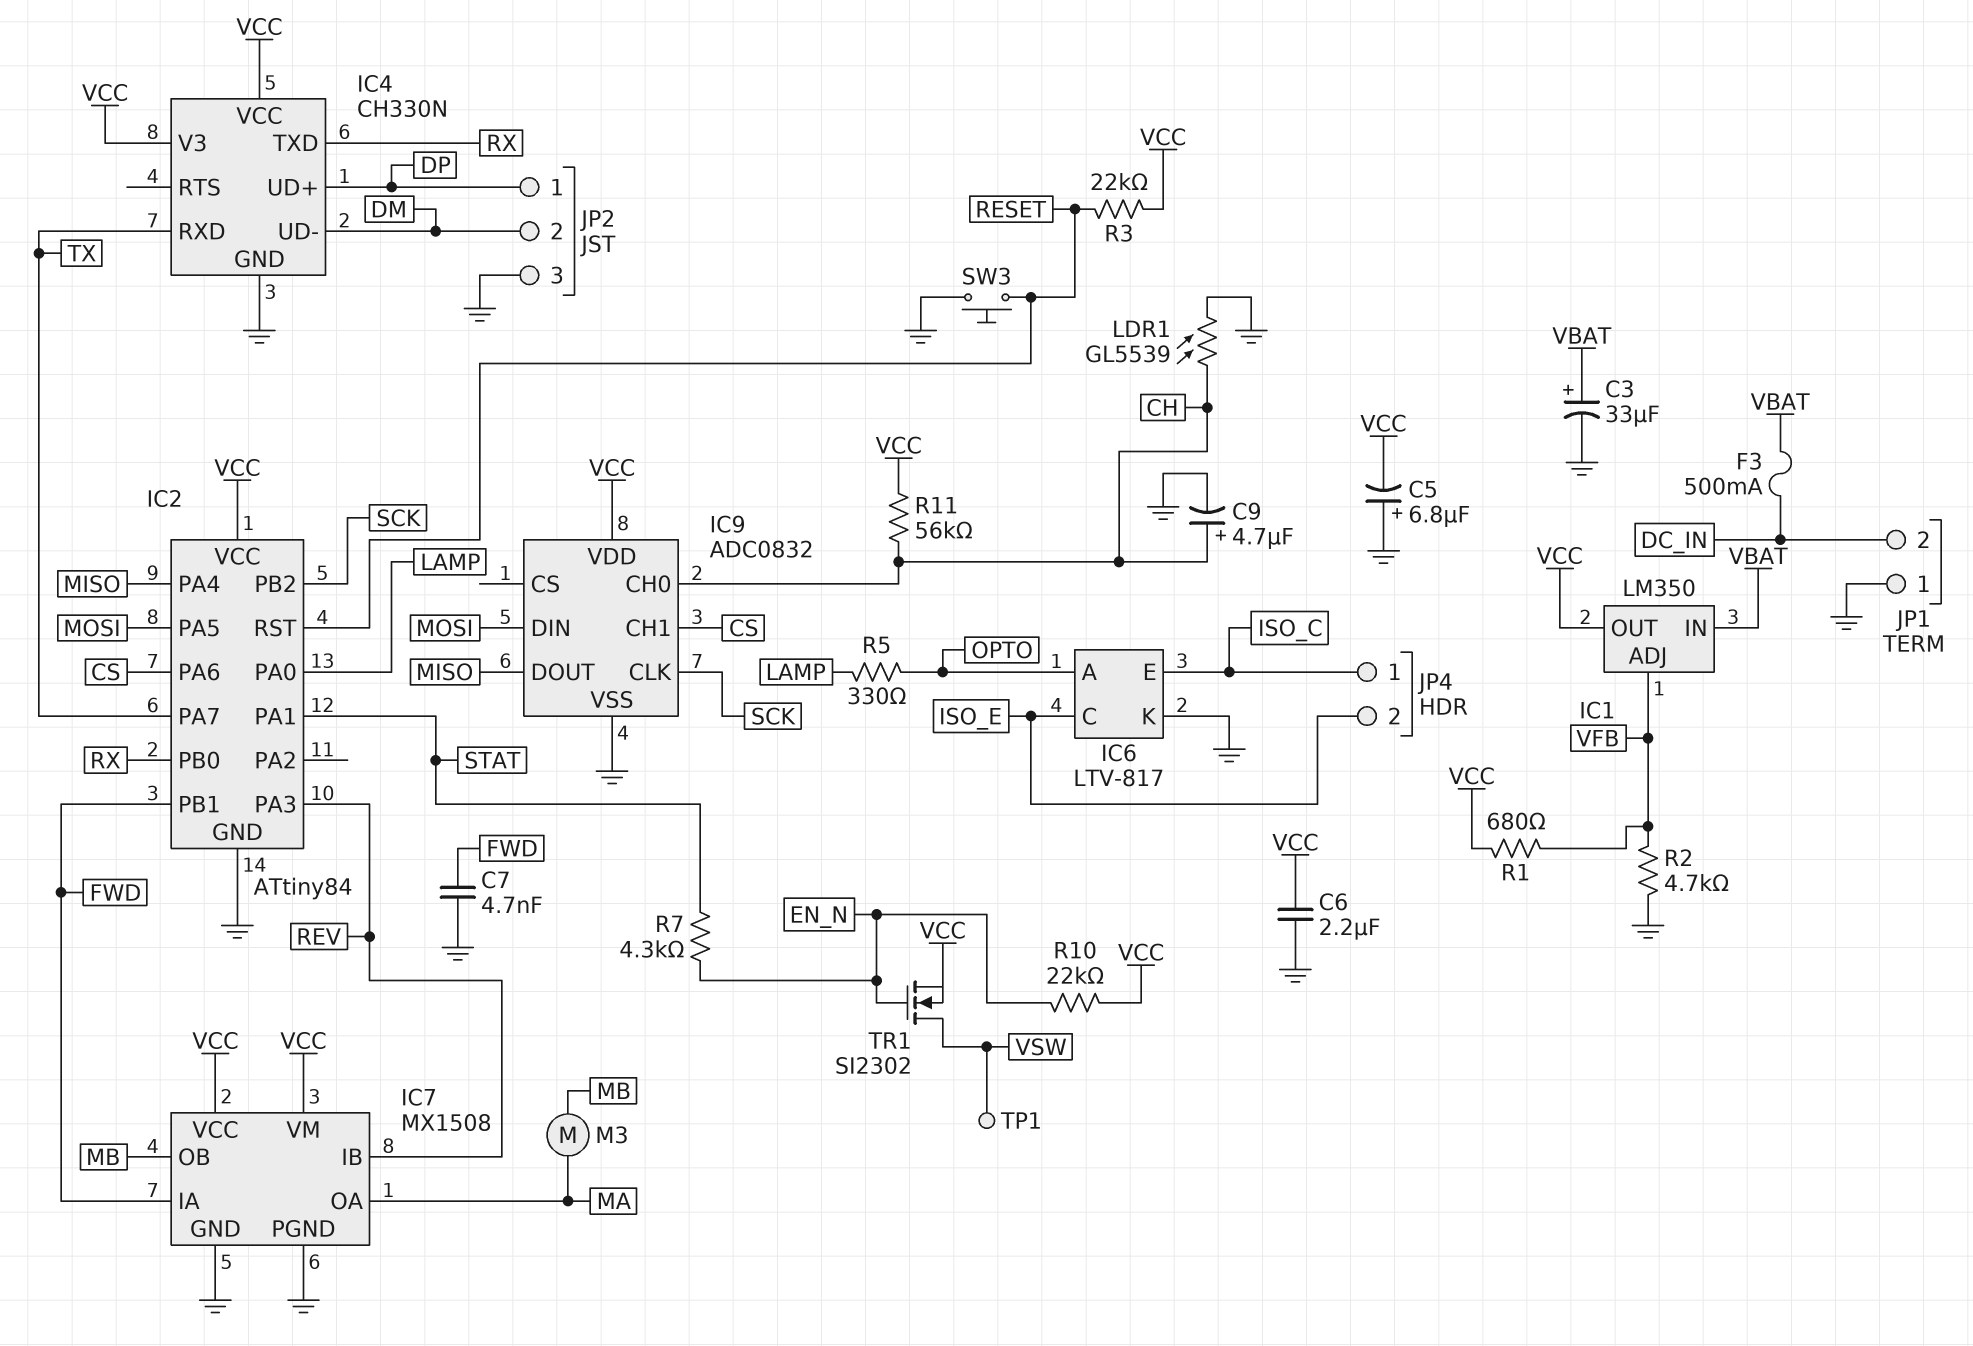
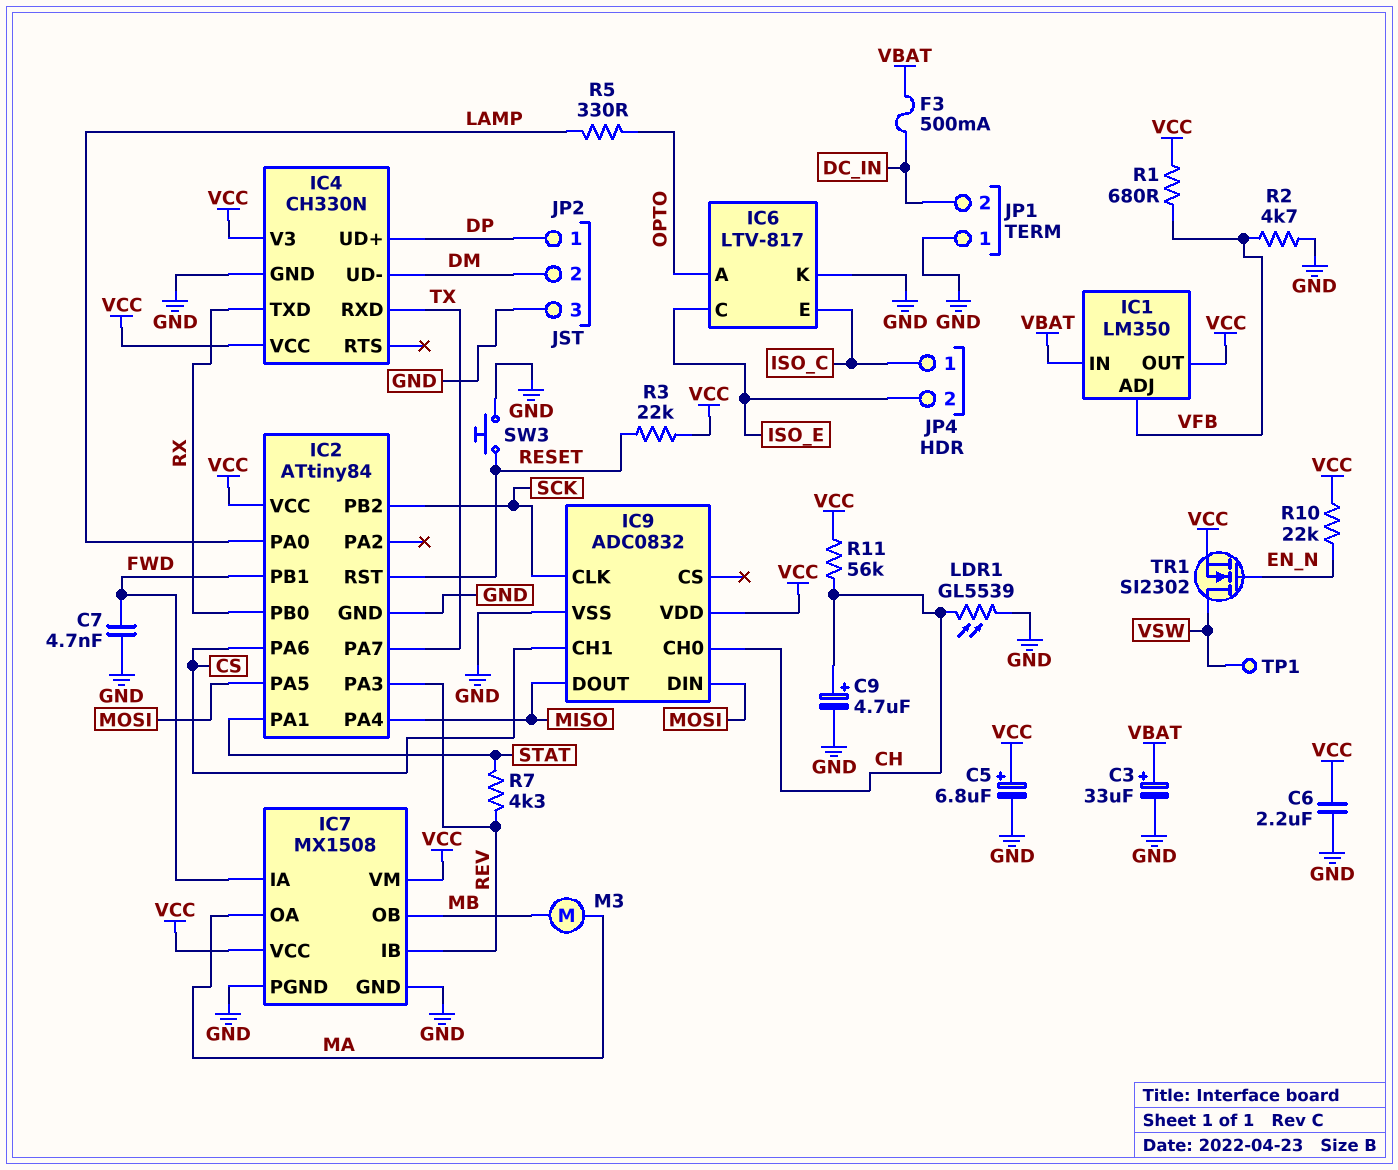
C5: 6.8uF (plus GND, minus VCC) -> 6.8uF (plus VCC, minus GND)
R7: 4.3k (EN_N, STAT) -> 4.3k (REV, STAT)

